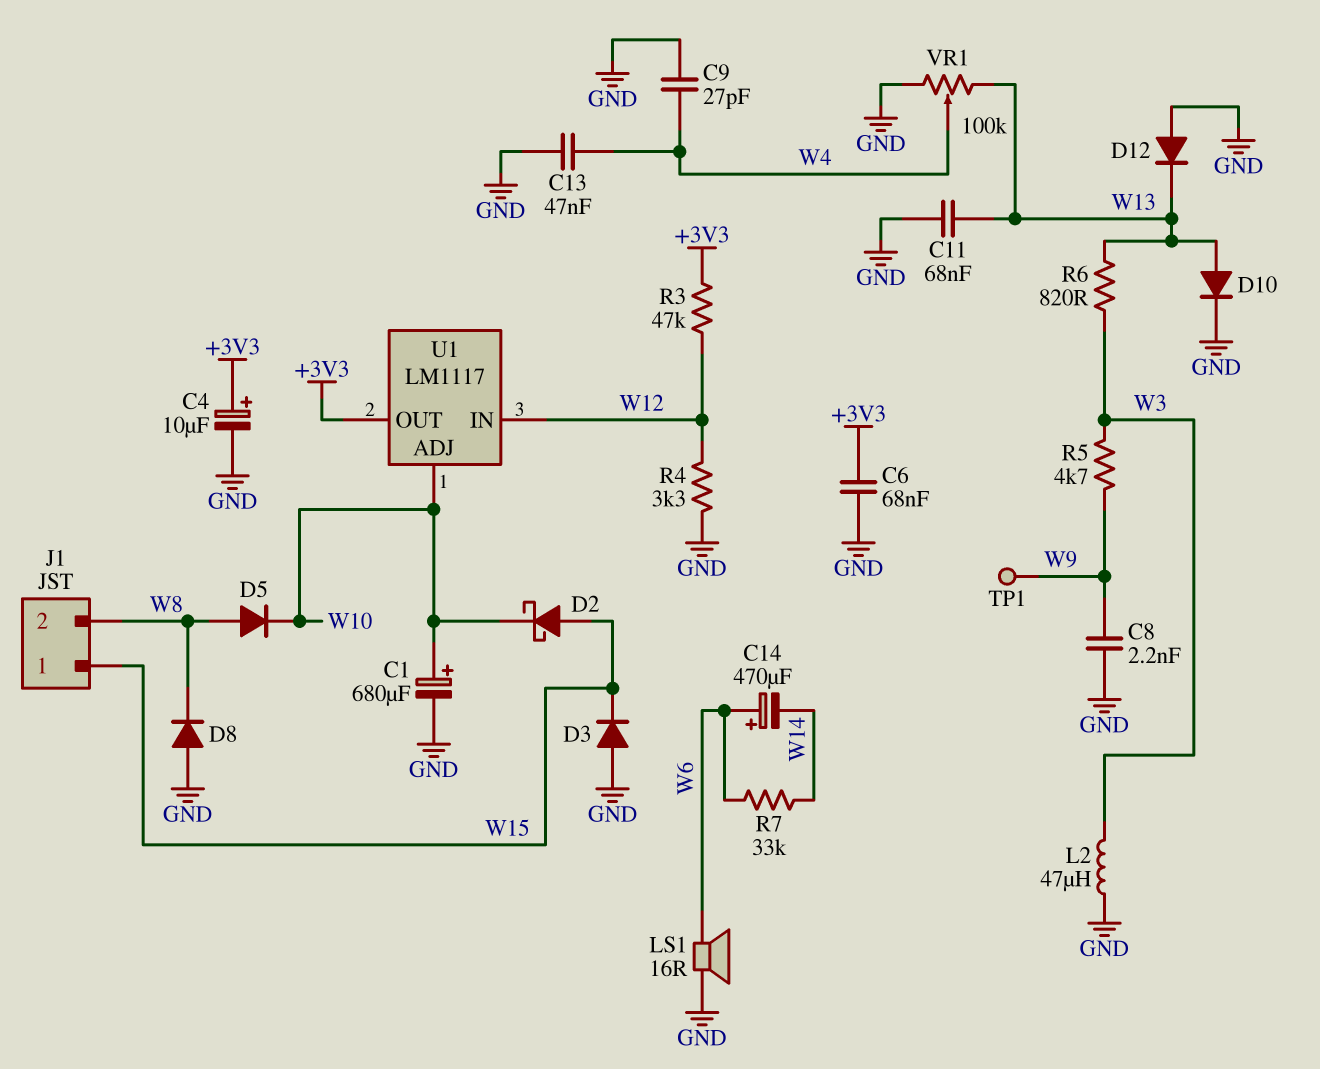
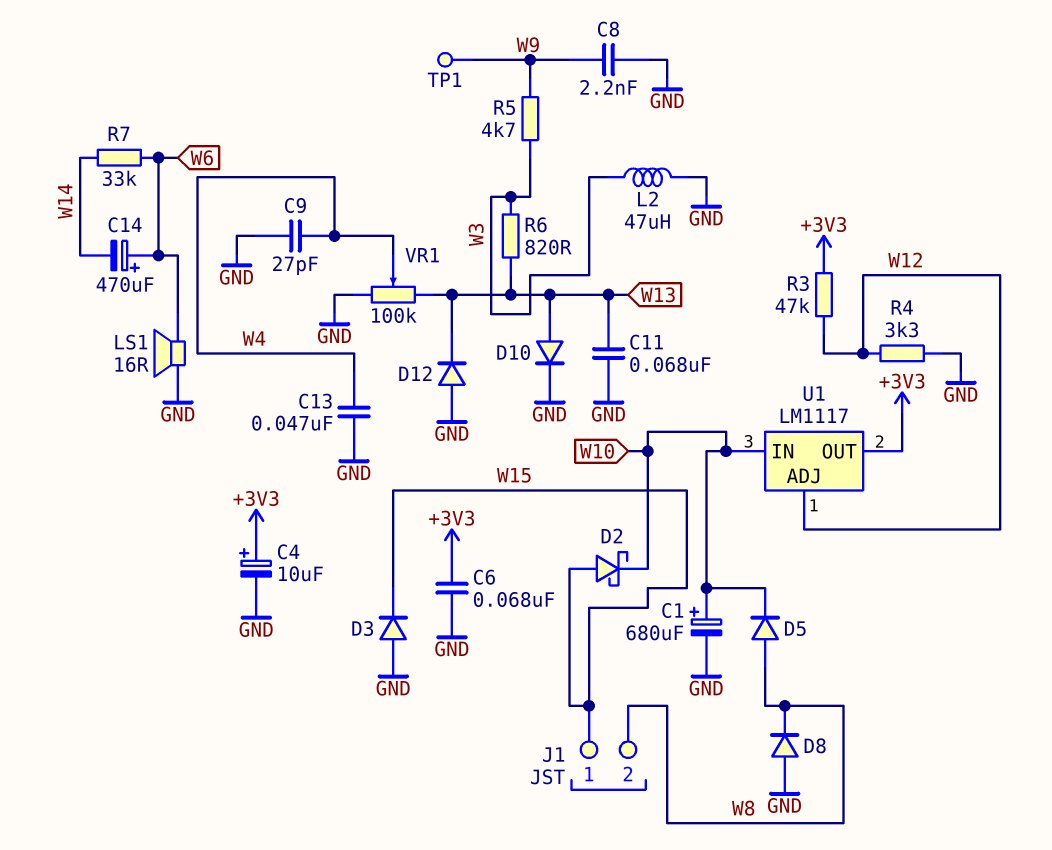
U1 pin ADJ: W10 -> W12
U1 pin IN: W12 -> W10

